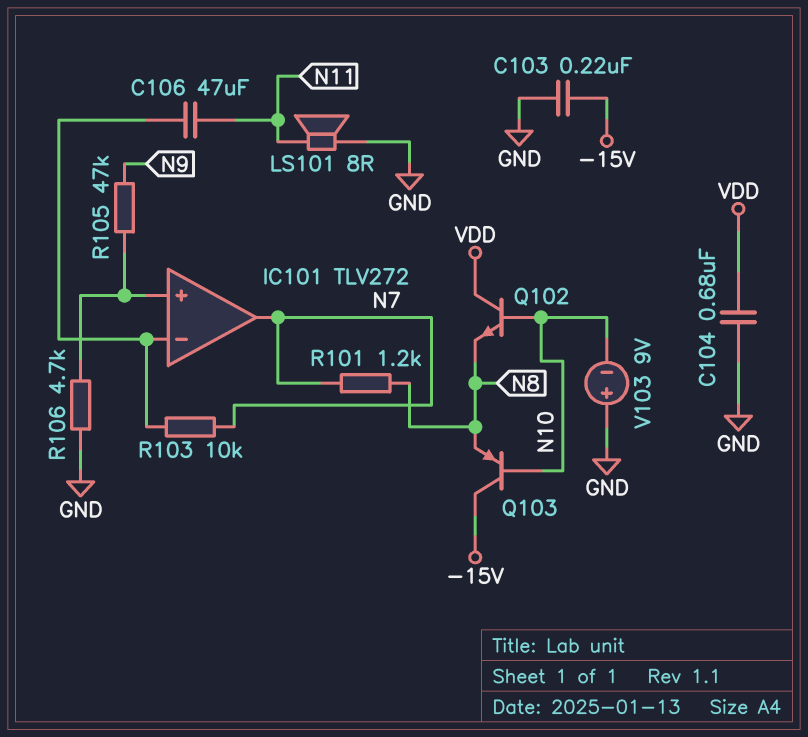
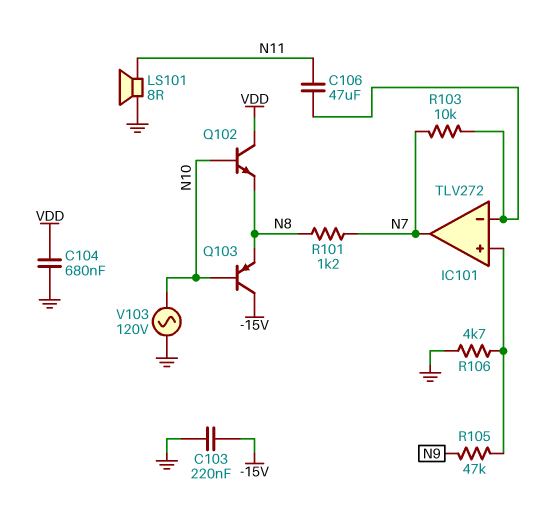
V103: 9V (plus GND, minus N10) -> AC 120V (GND, N10)

